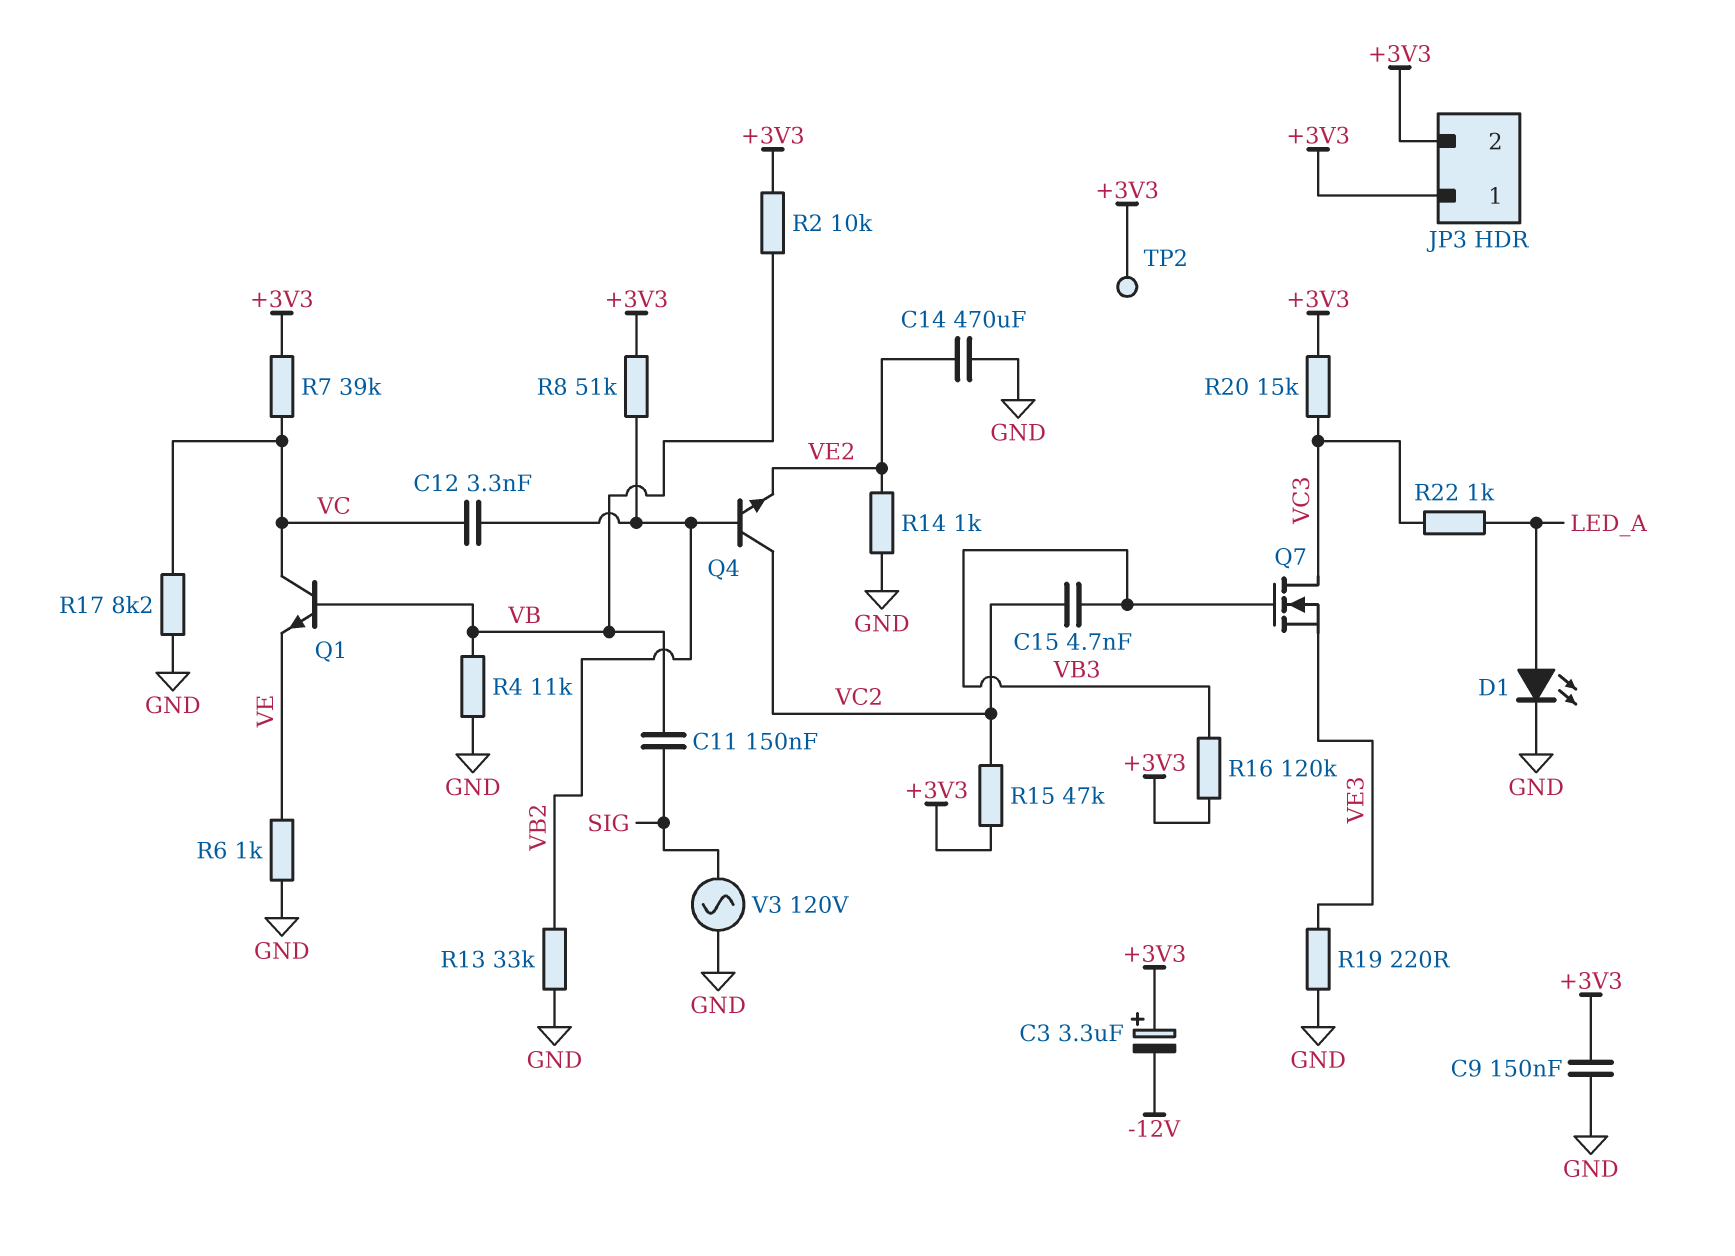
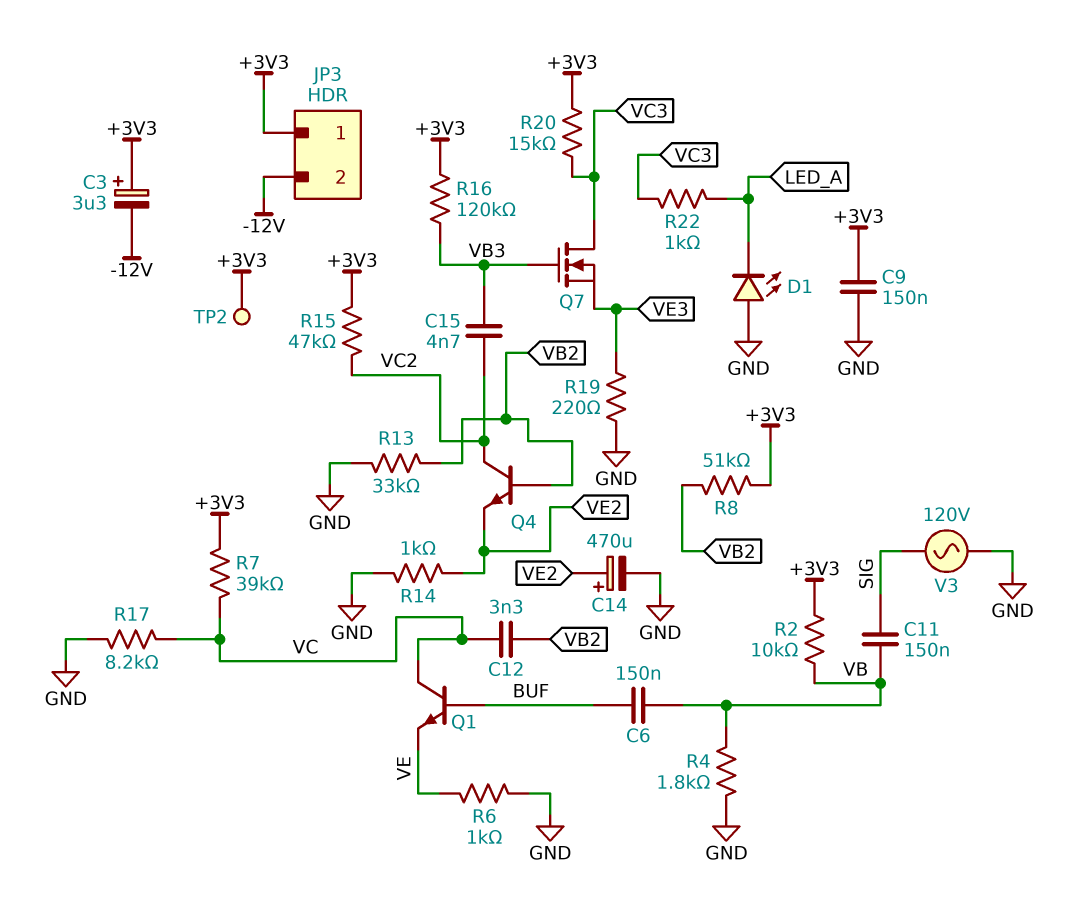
C6: none -> 150nF (BUF, VB)
C14: 470uF (GND, VE2) -> 470uF (plus VE2, minus GND)
D1: LED (A LED_A, K GND) -> LED (A GND, K LED_A)
JP3 pin 2: +3V3 -> -12V
Q1: NPN (B VB, C VC, E VE) -> NPN (B BUF, C VC, E VE)
R4: 11k (GND, VB) -> 1.8k (GND, VB)

